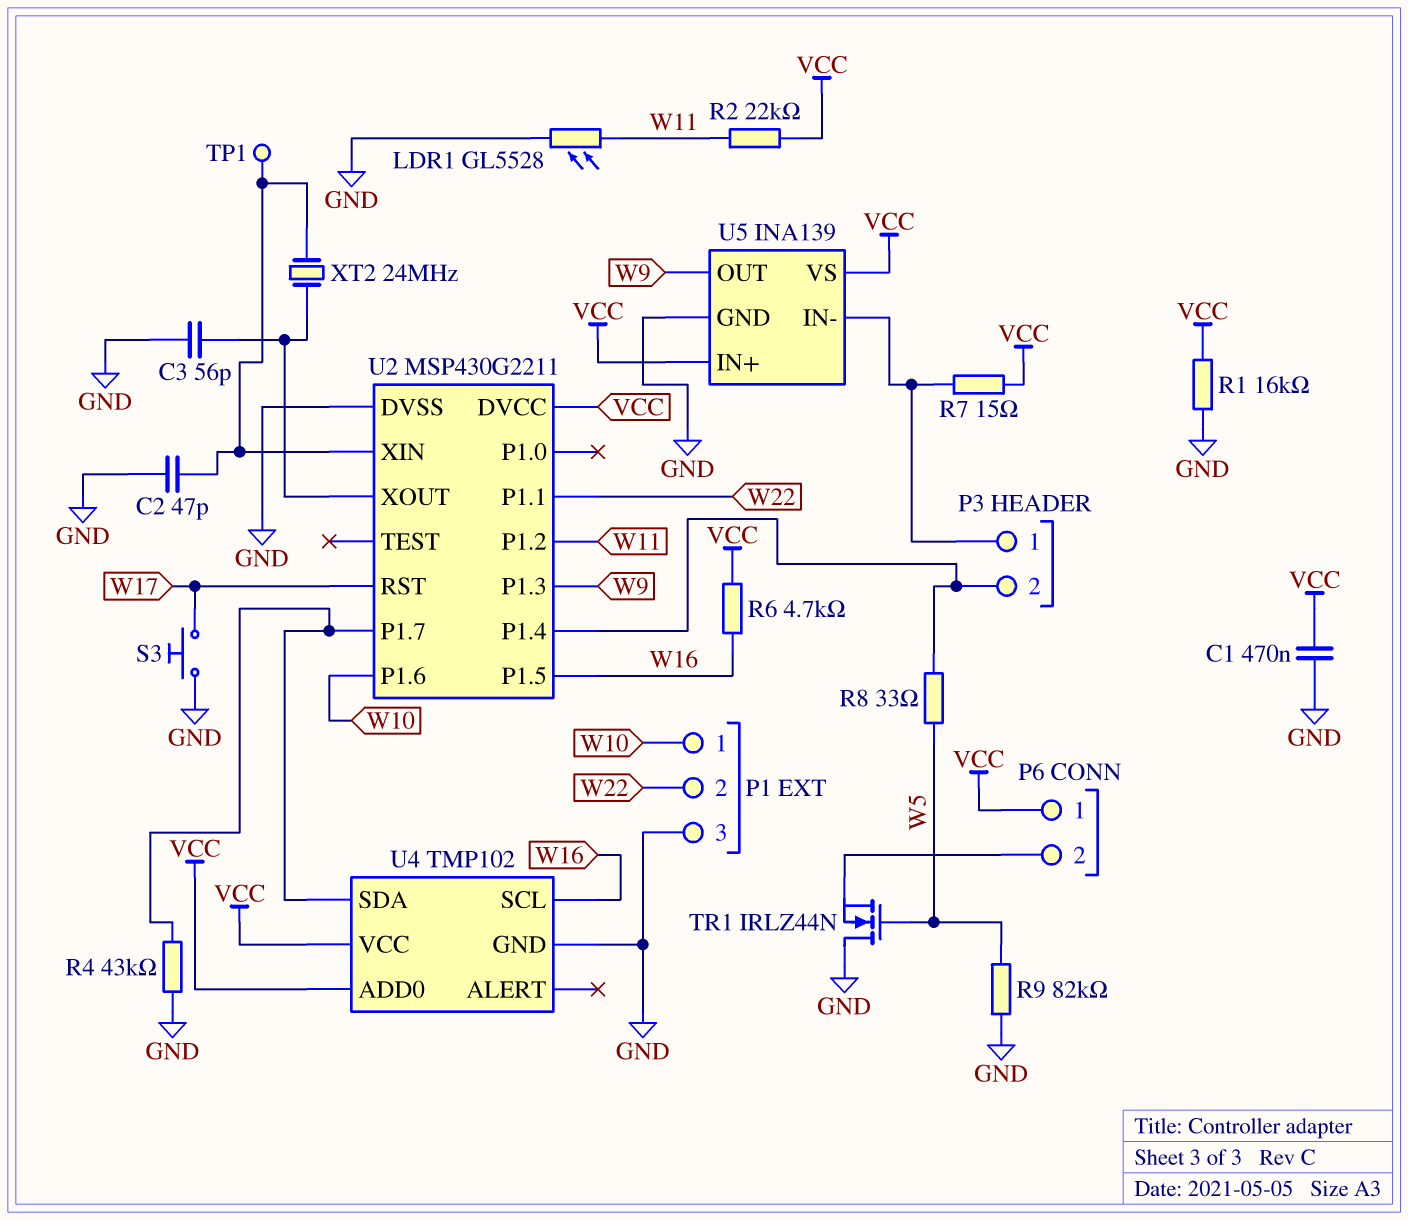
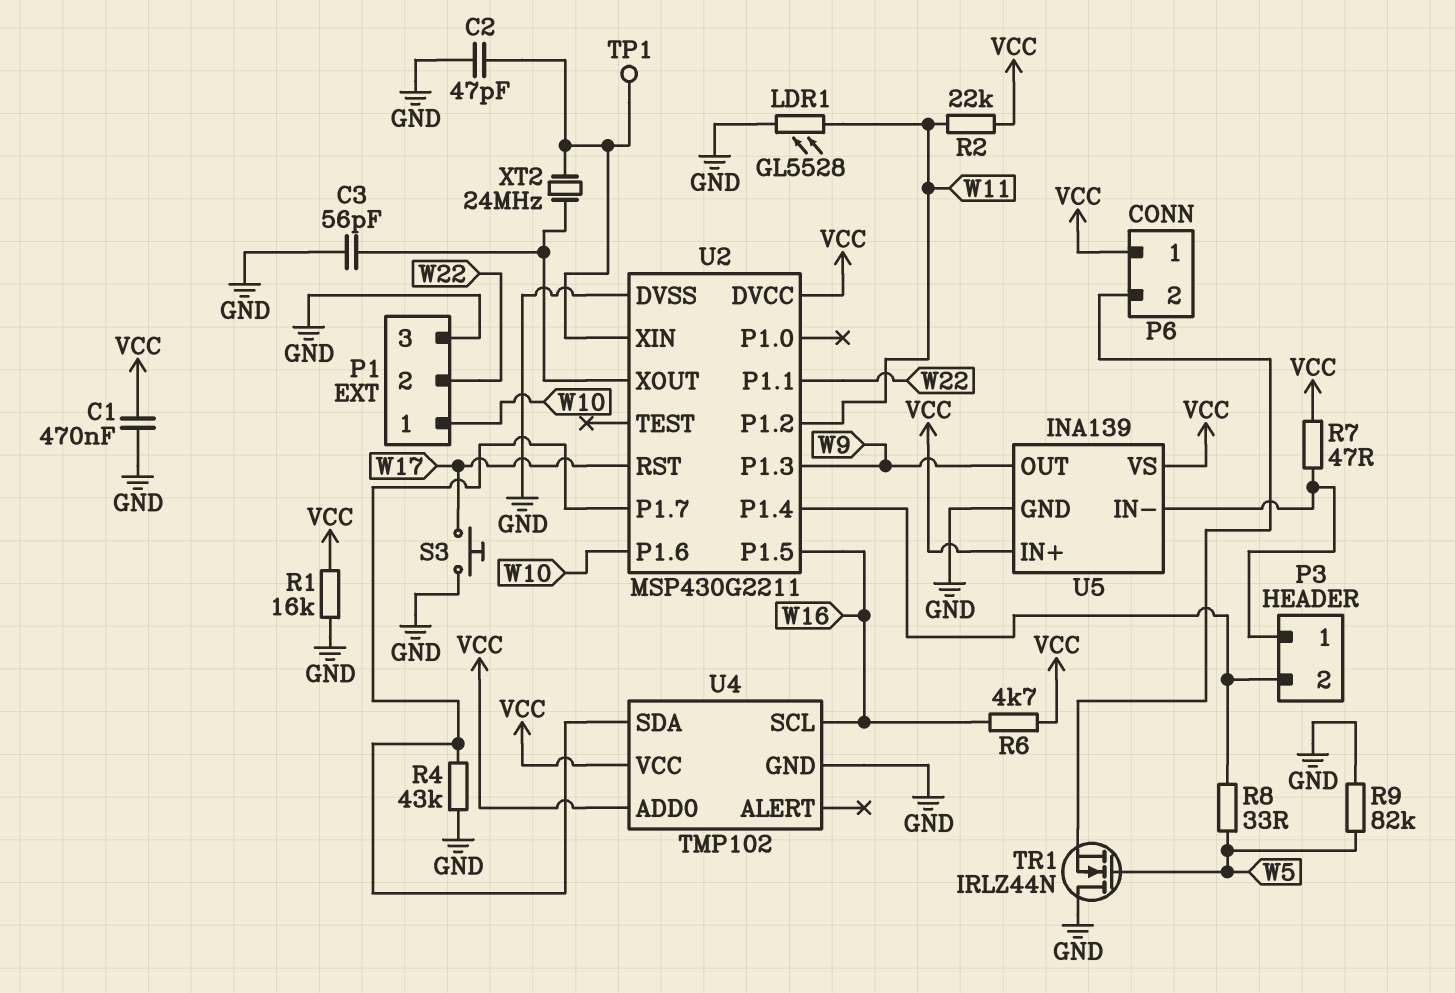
R7: 15 (P3/1, VCC) -> 47 (P3/1, VCC)

